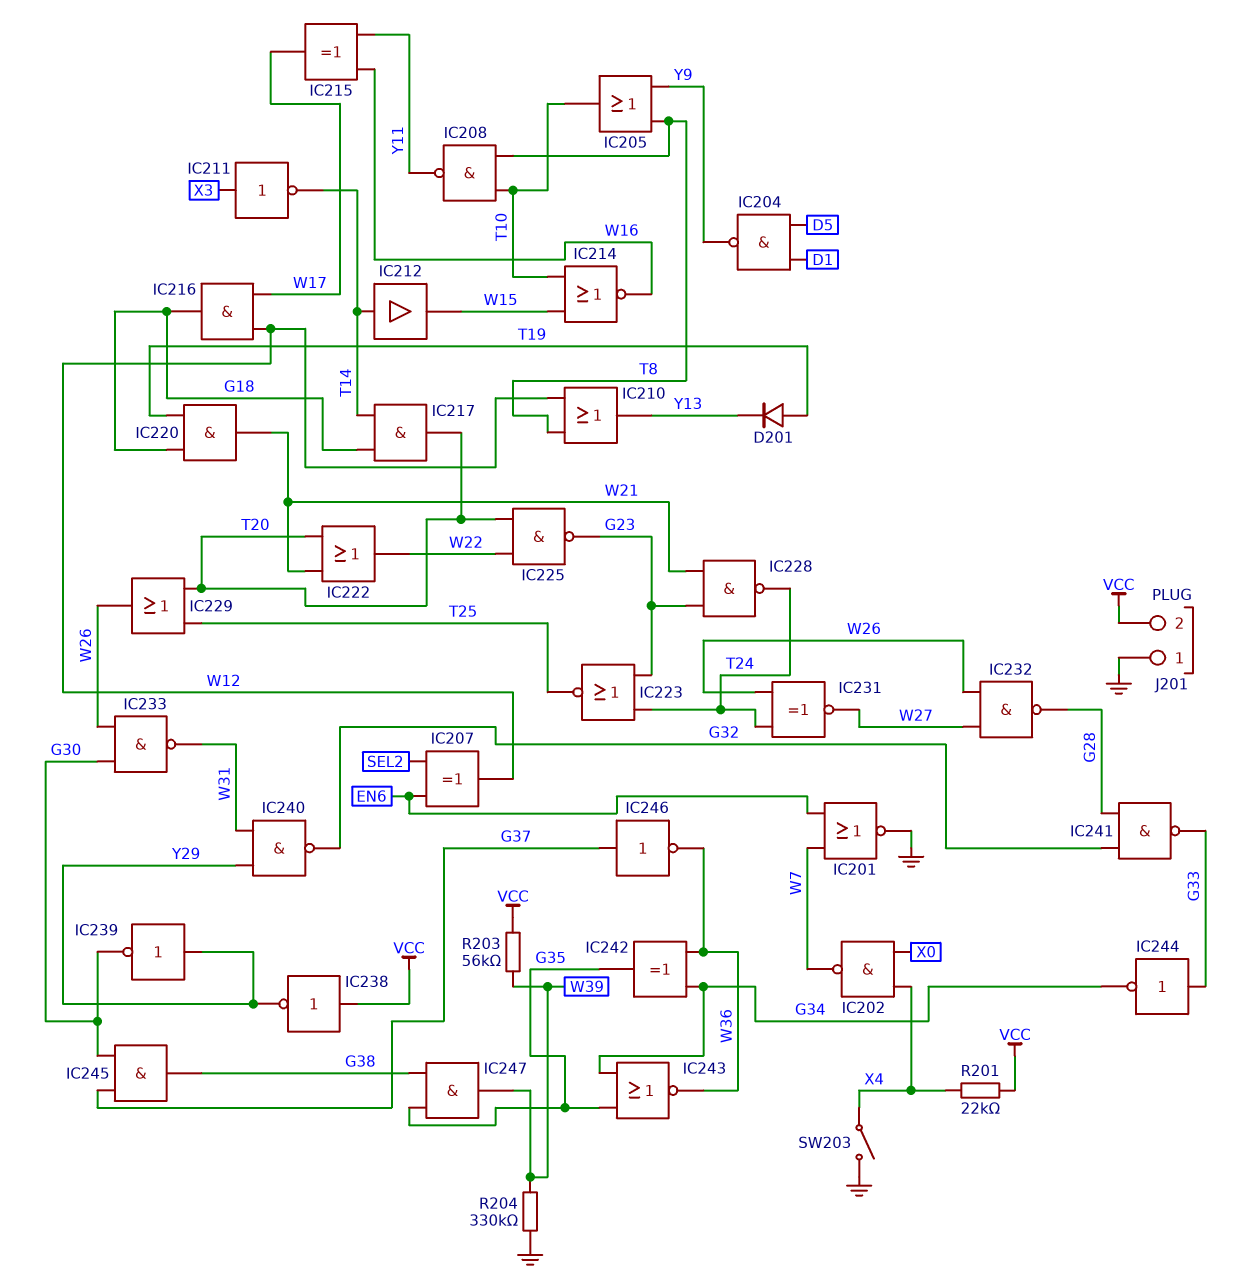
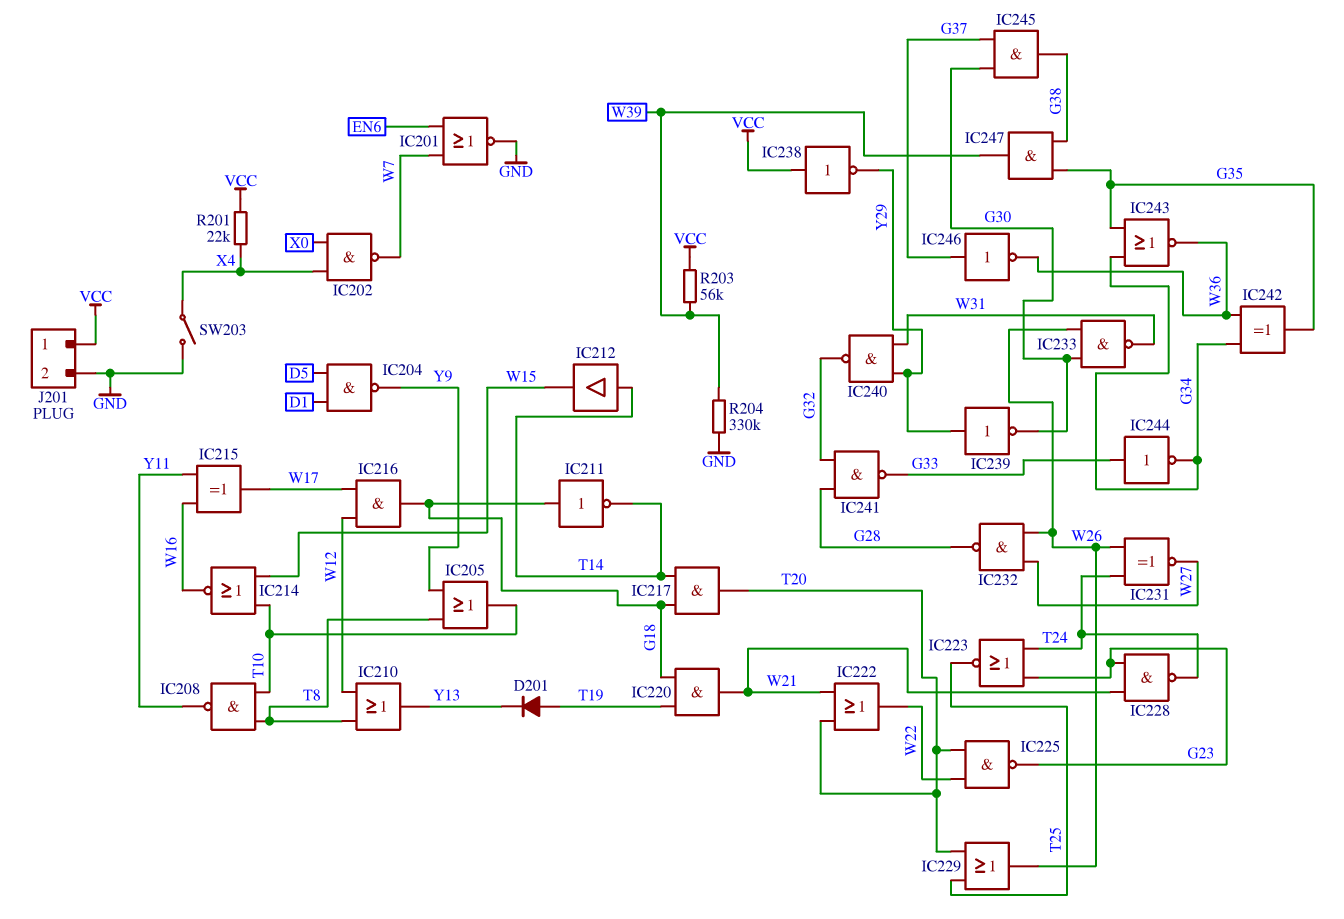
IC207: XOR (in EN6, in SEL2, out W12) -> none
IC211: NOT (in X3, out T14) -> NOT (in G18, out T14)
J201 pin 1: GND -> VCC
J201 pin 2: VCC -> GND

